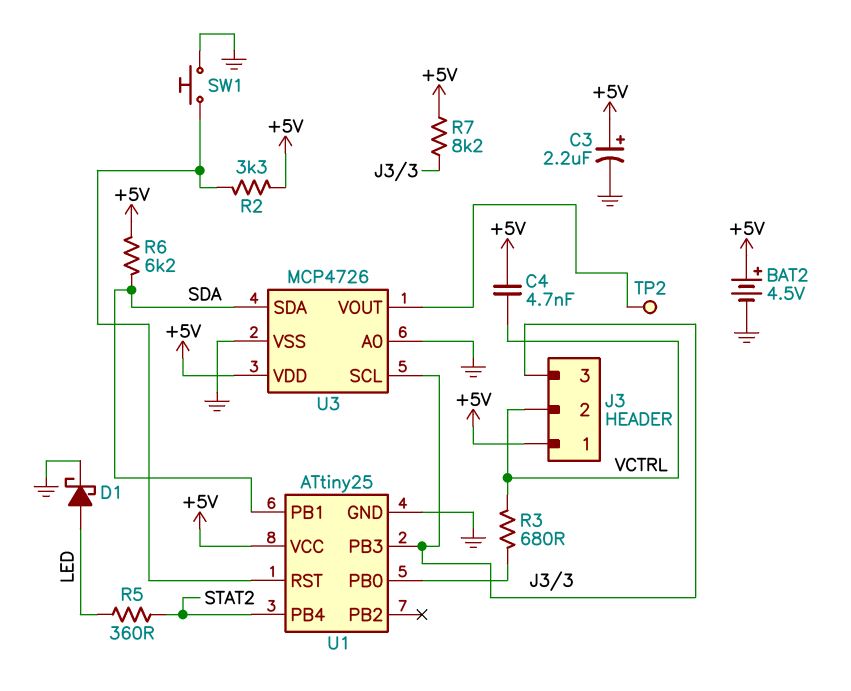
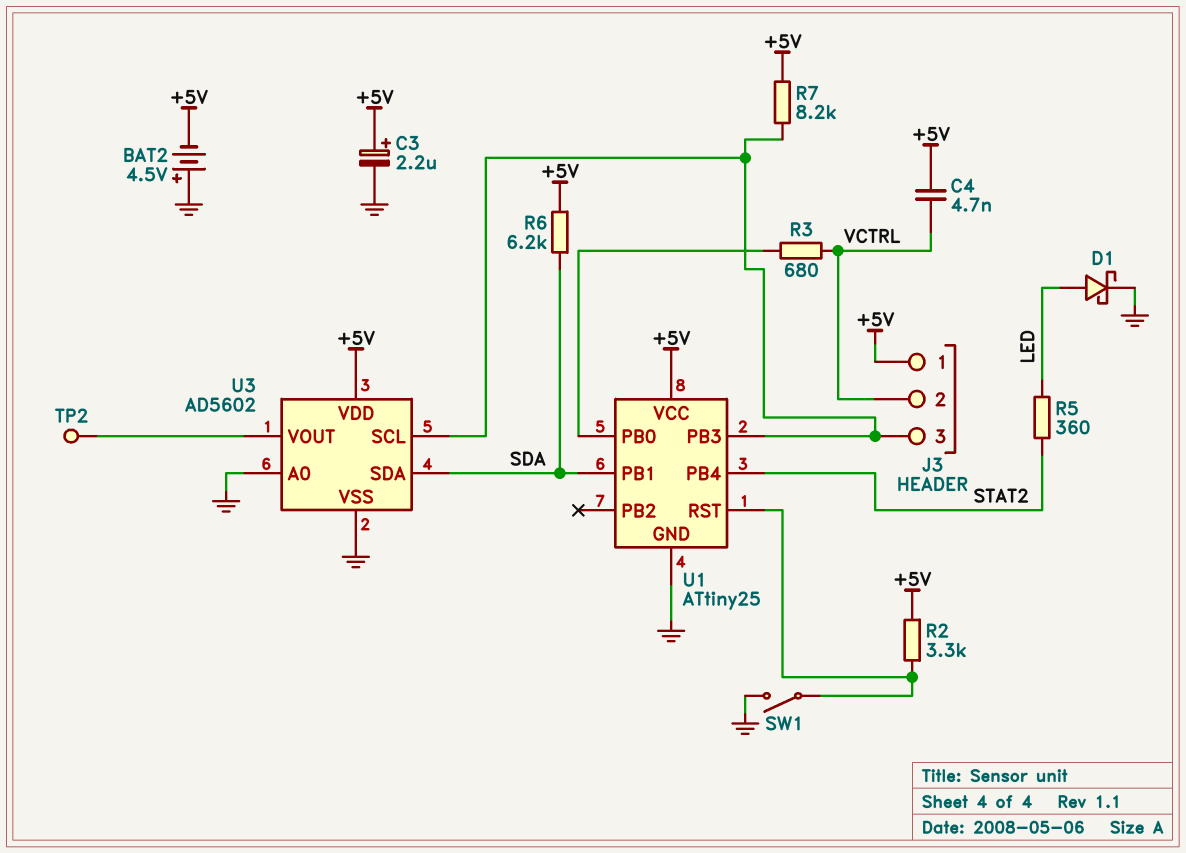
BAT2: 4.5V (plus +5V, minus GND) -> 4.5V (plus GND, minus +5V)
SW1: button (GND, U1/RST) -> switch (GND, U1/RST)
U3: MCP4726 -> AD5602

